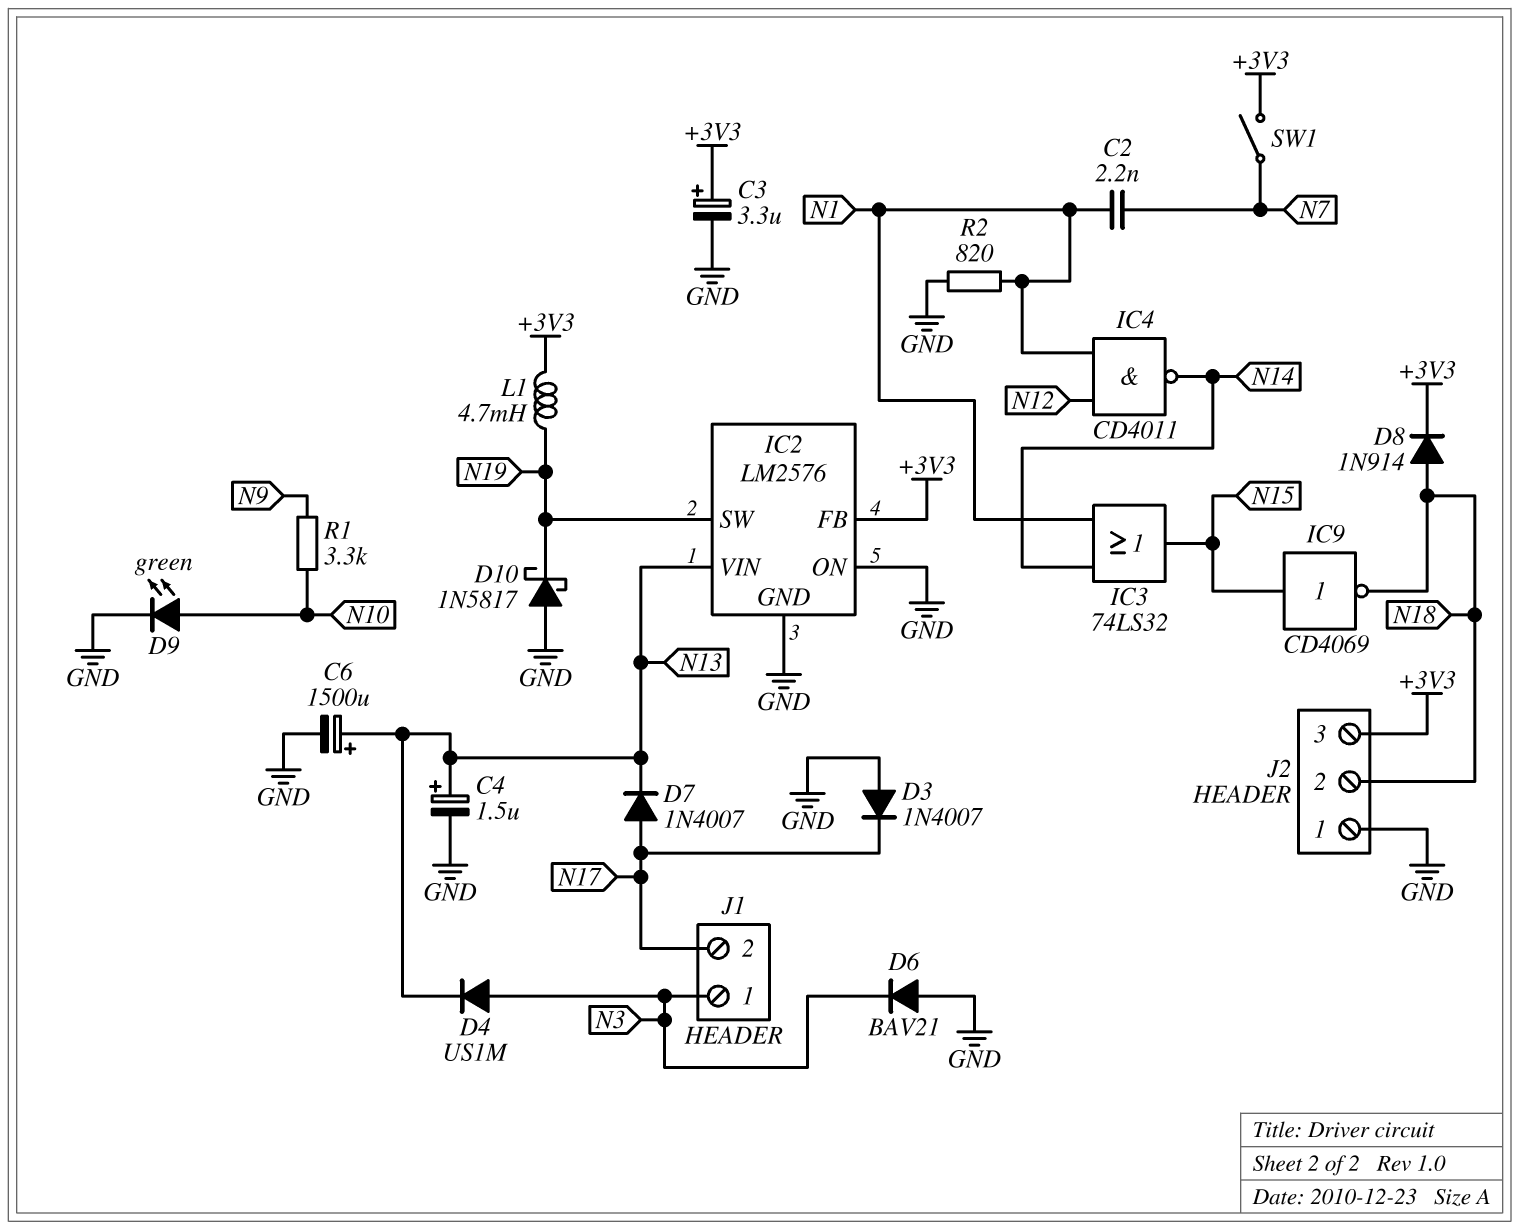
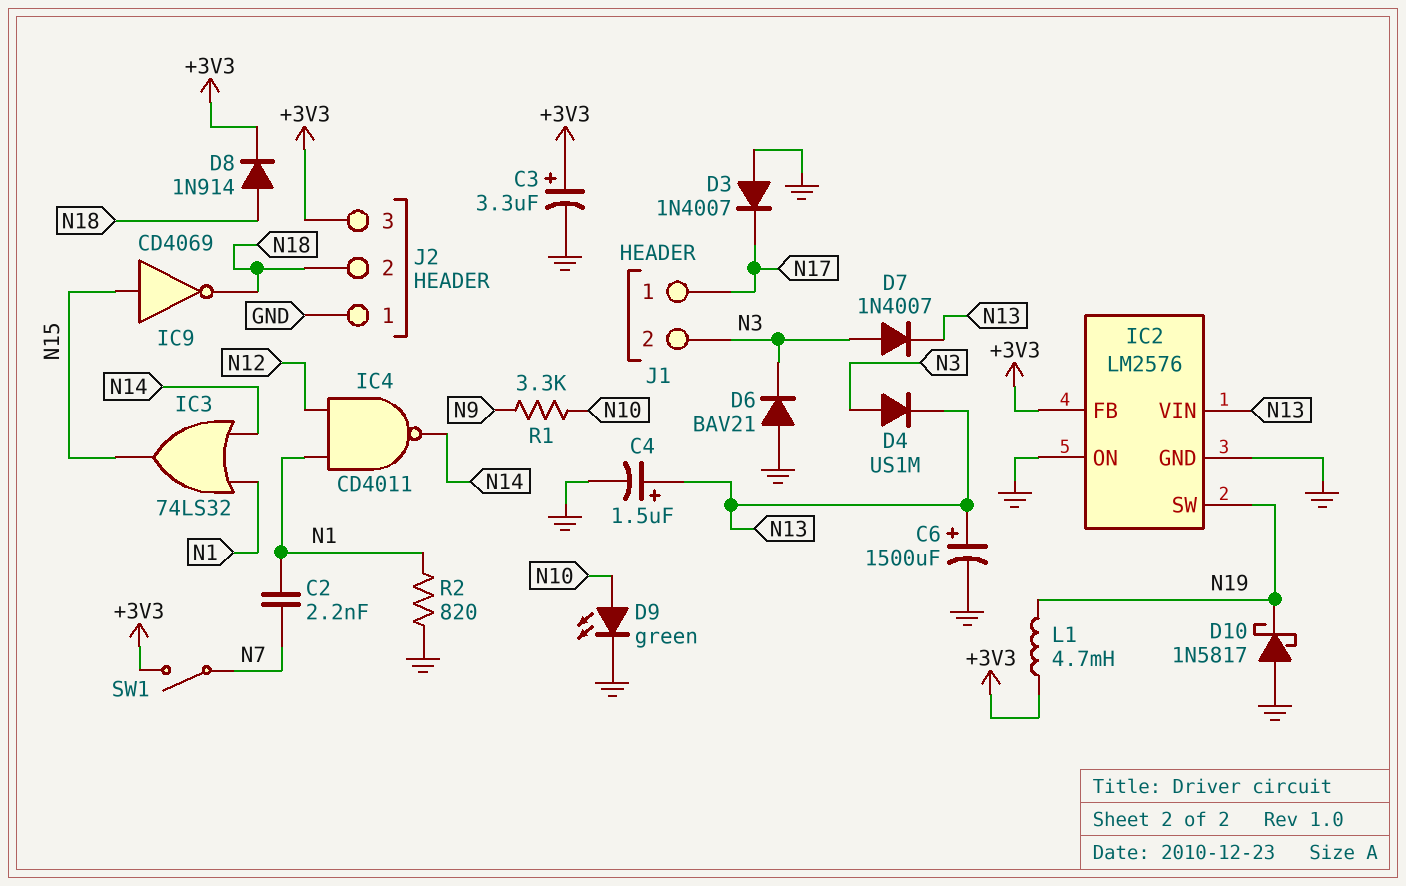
D7: diode 1N4007 (A N17, K N13) -> diode 1N4007 (A N3, K N13)
J1 pin 1: N3 -> N17
J1 pin 2: N17 -> N3

